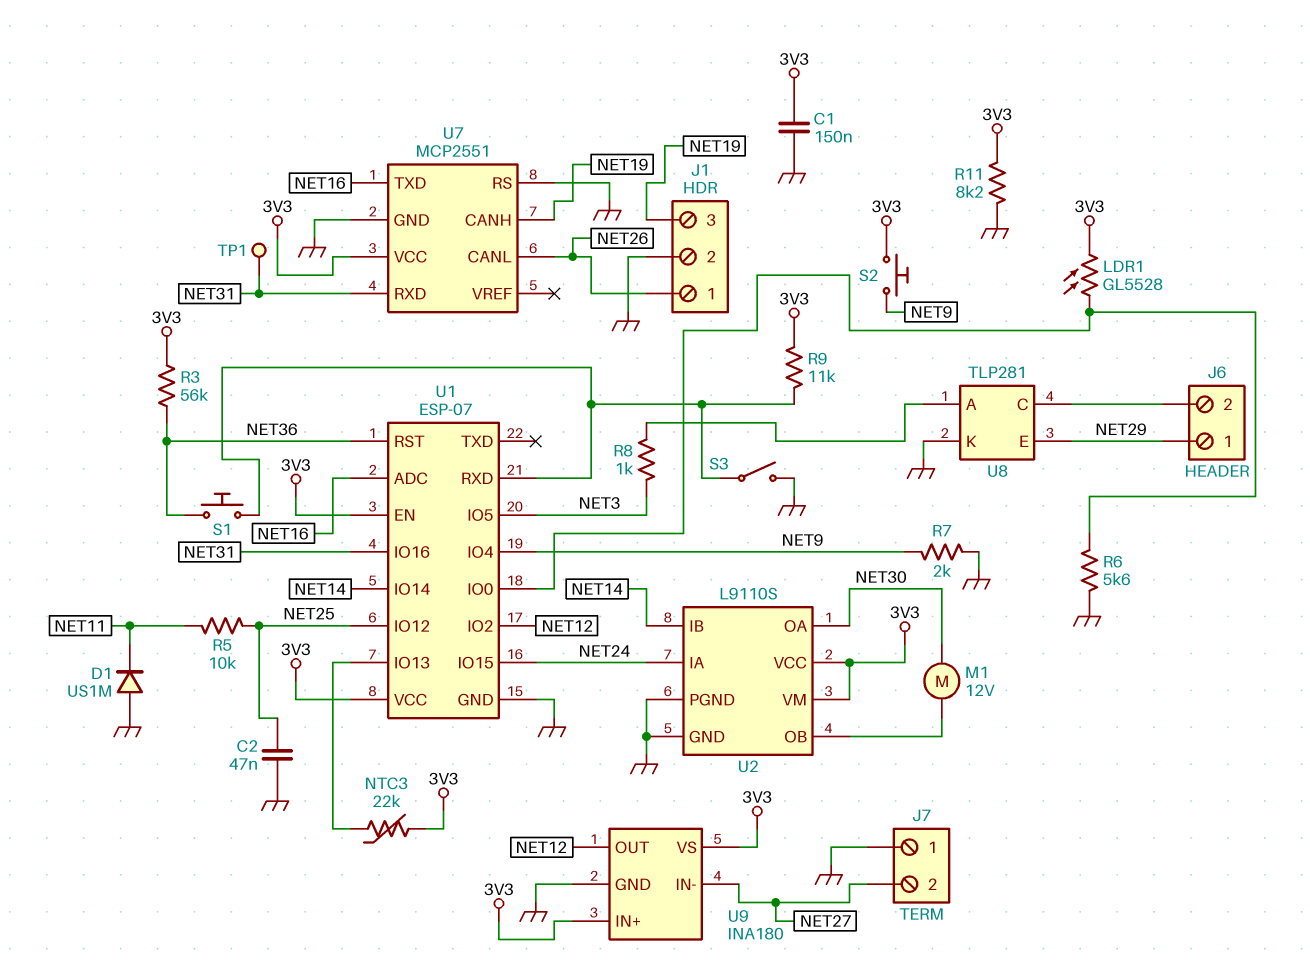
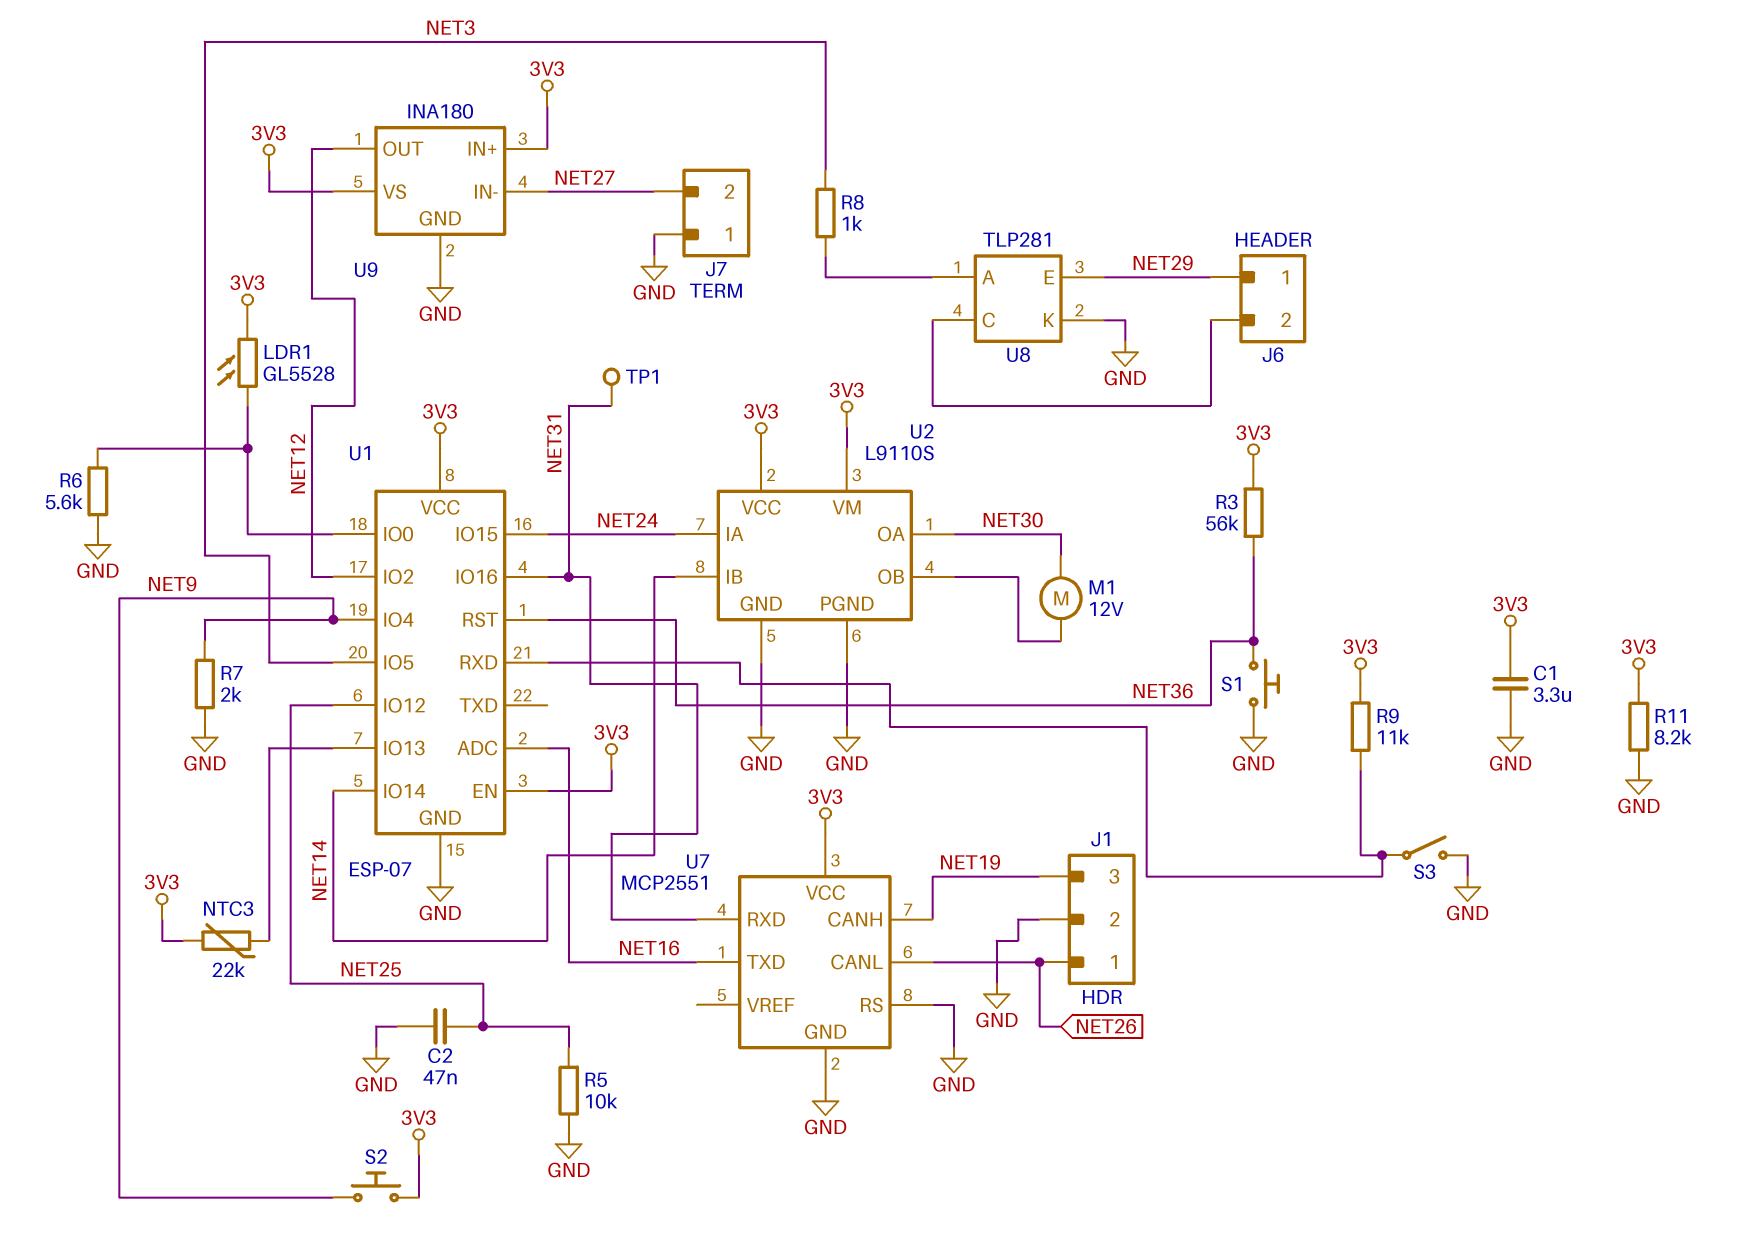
C1: 150nF (3V3, GND) -> 3.3uF (3V3, GND)
D1: diode US1M (A GND, K NET11) -> none
R5: 10k (NET11, NET25) -> 10k (GND, NET25)
S1: button (NET36, U1/RXD) -> button (GND, NET36)

